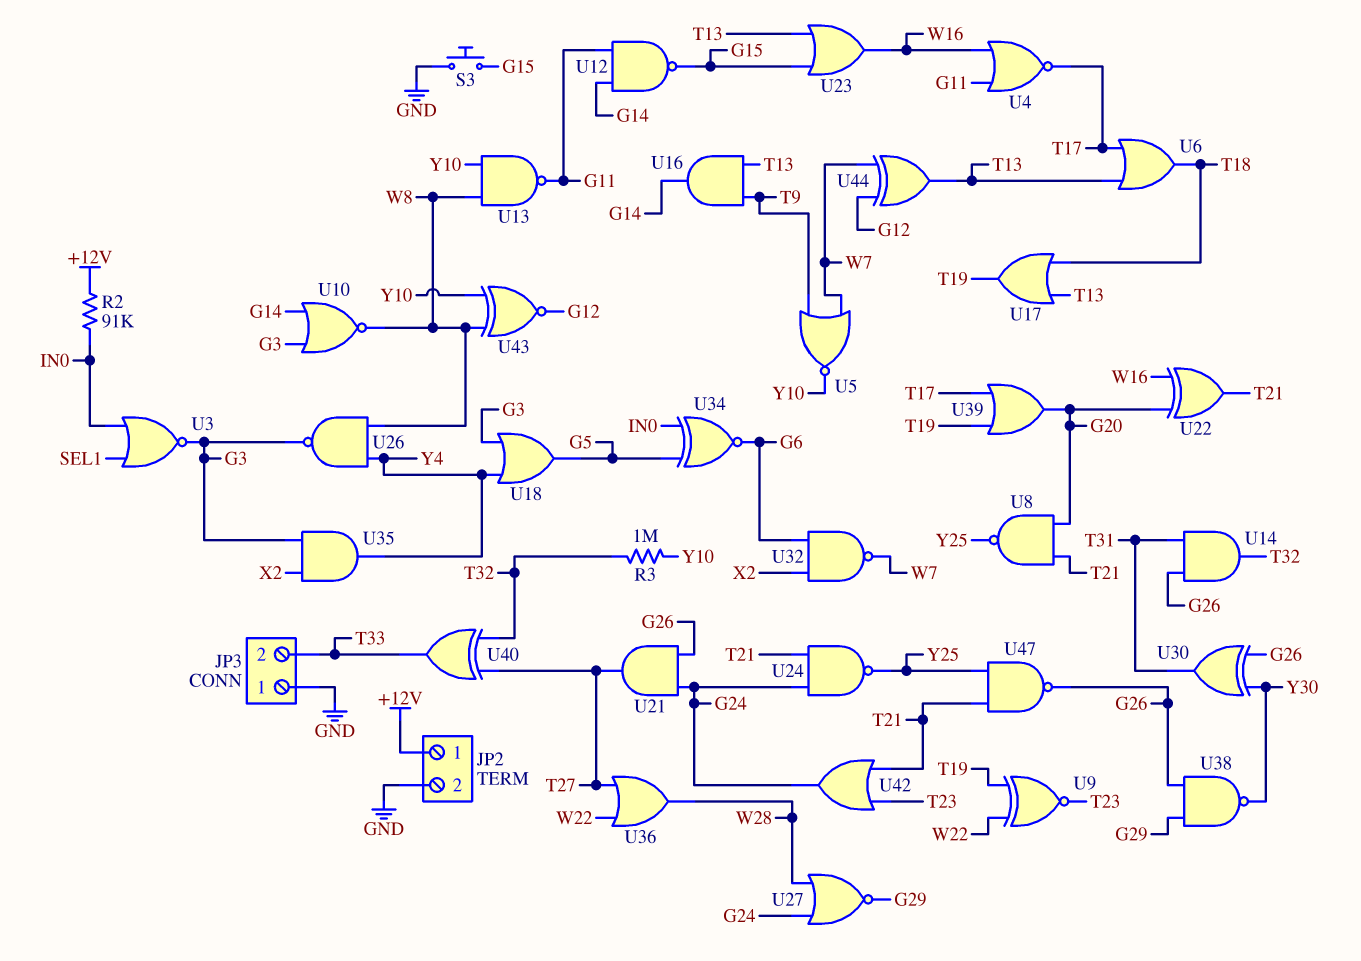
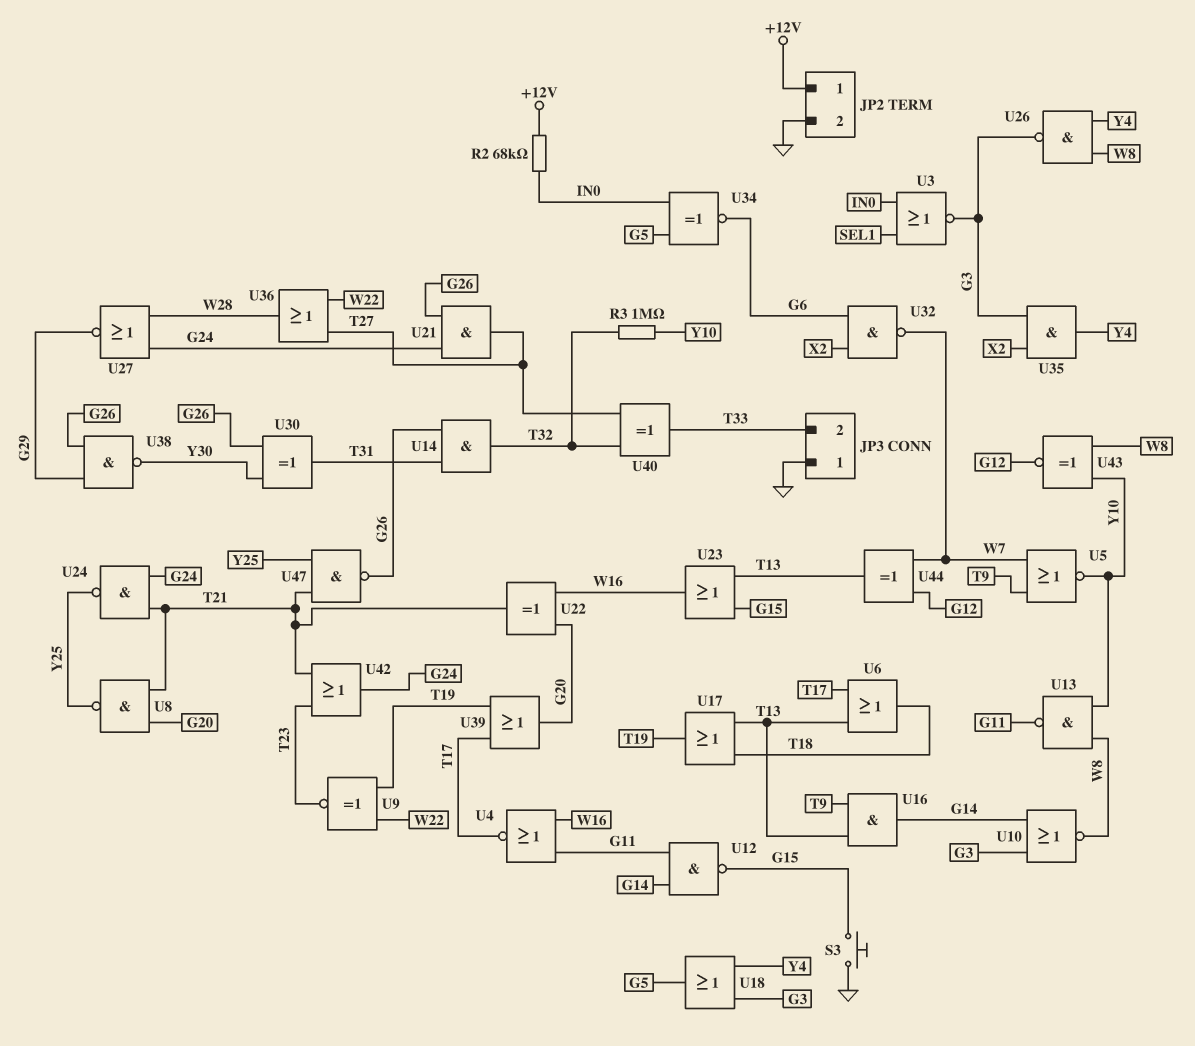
R2: 91k (+12V, IN0) -> 68k (+12V, IN0)

